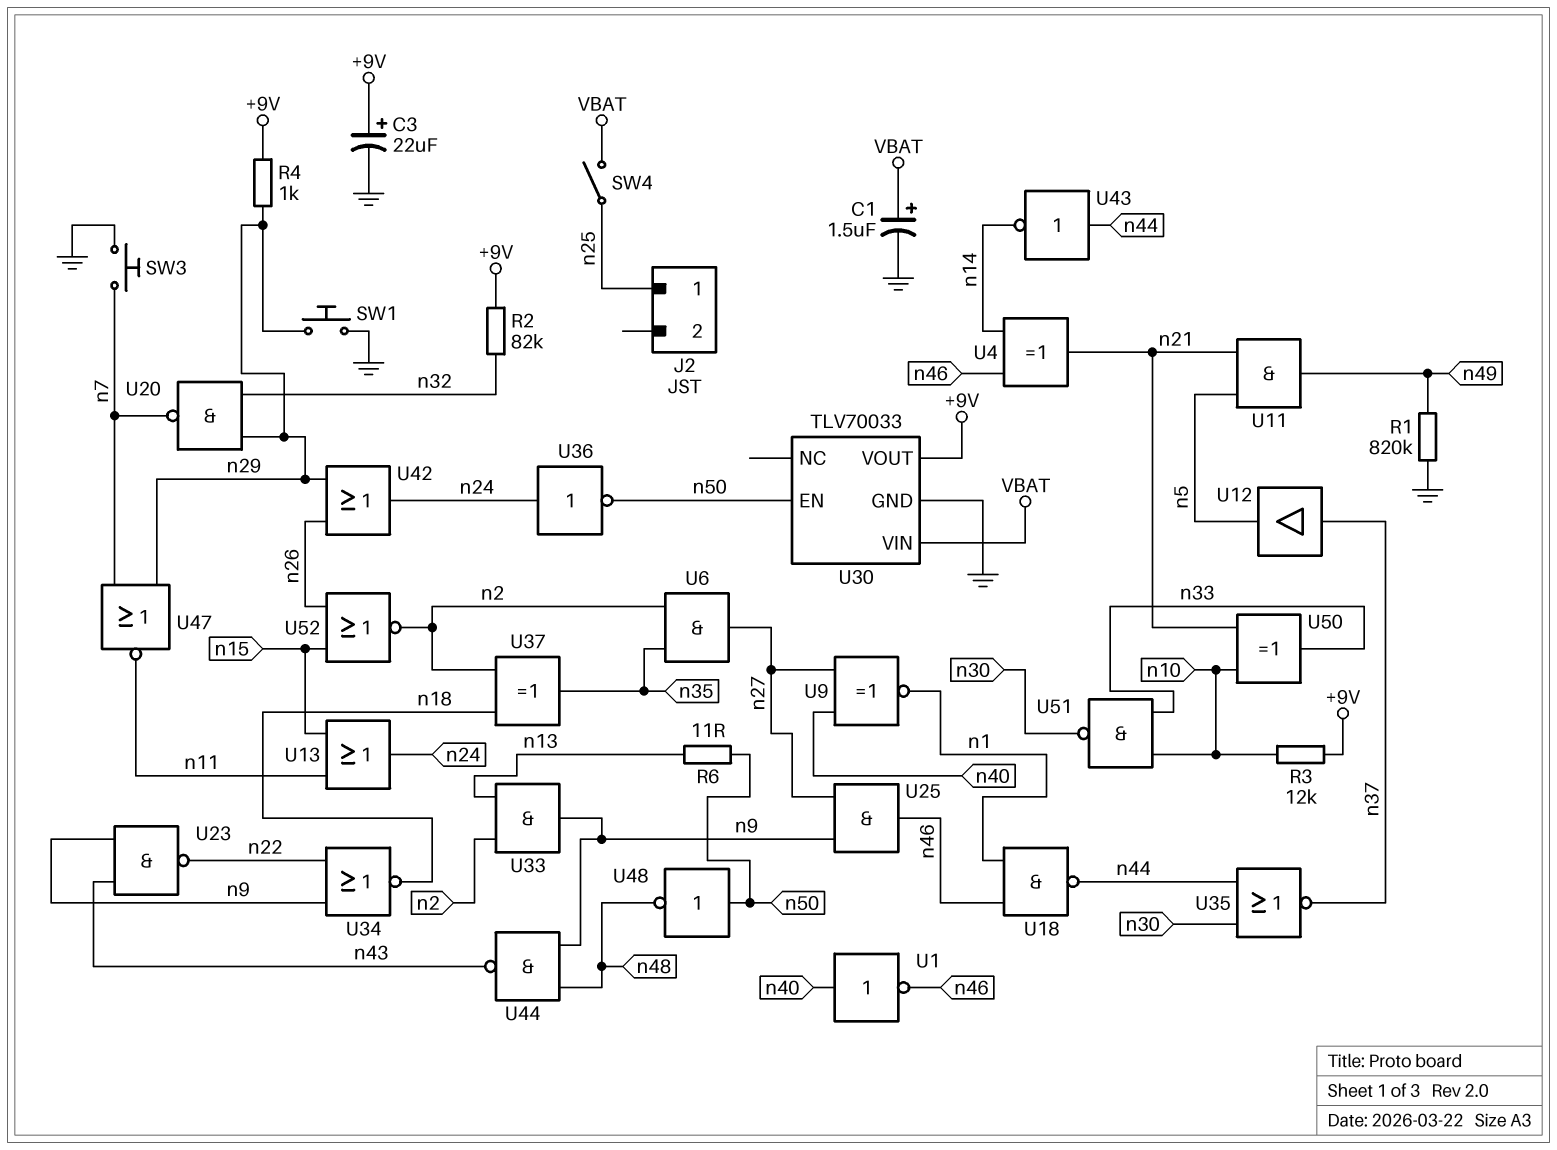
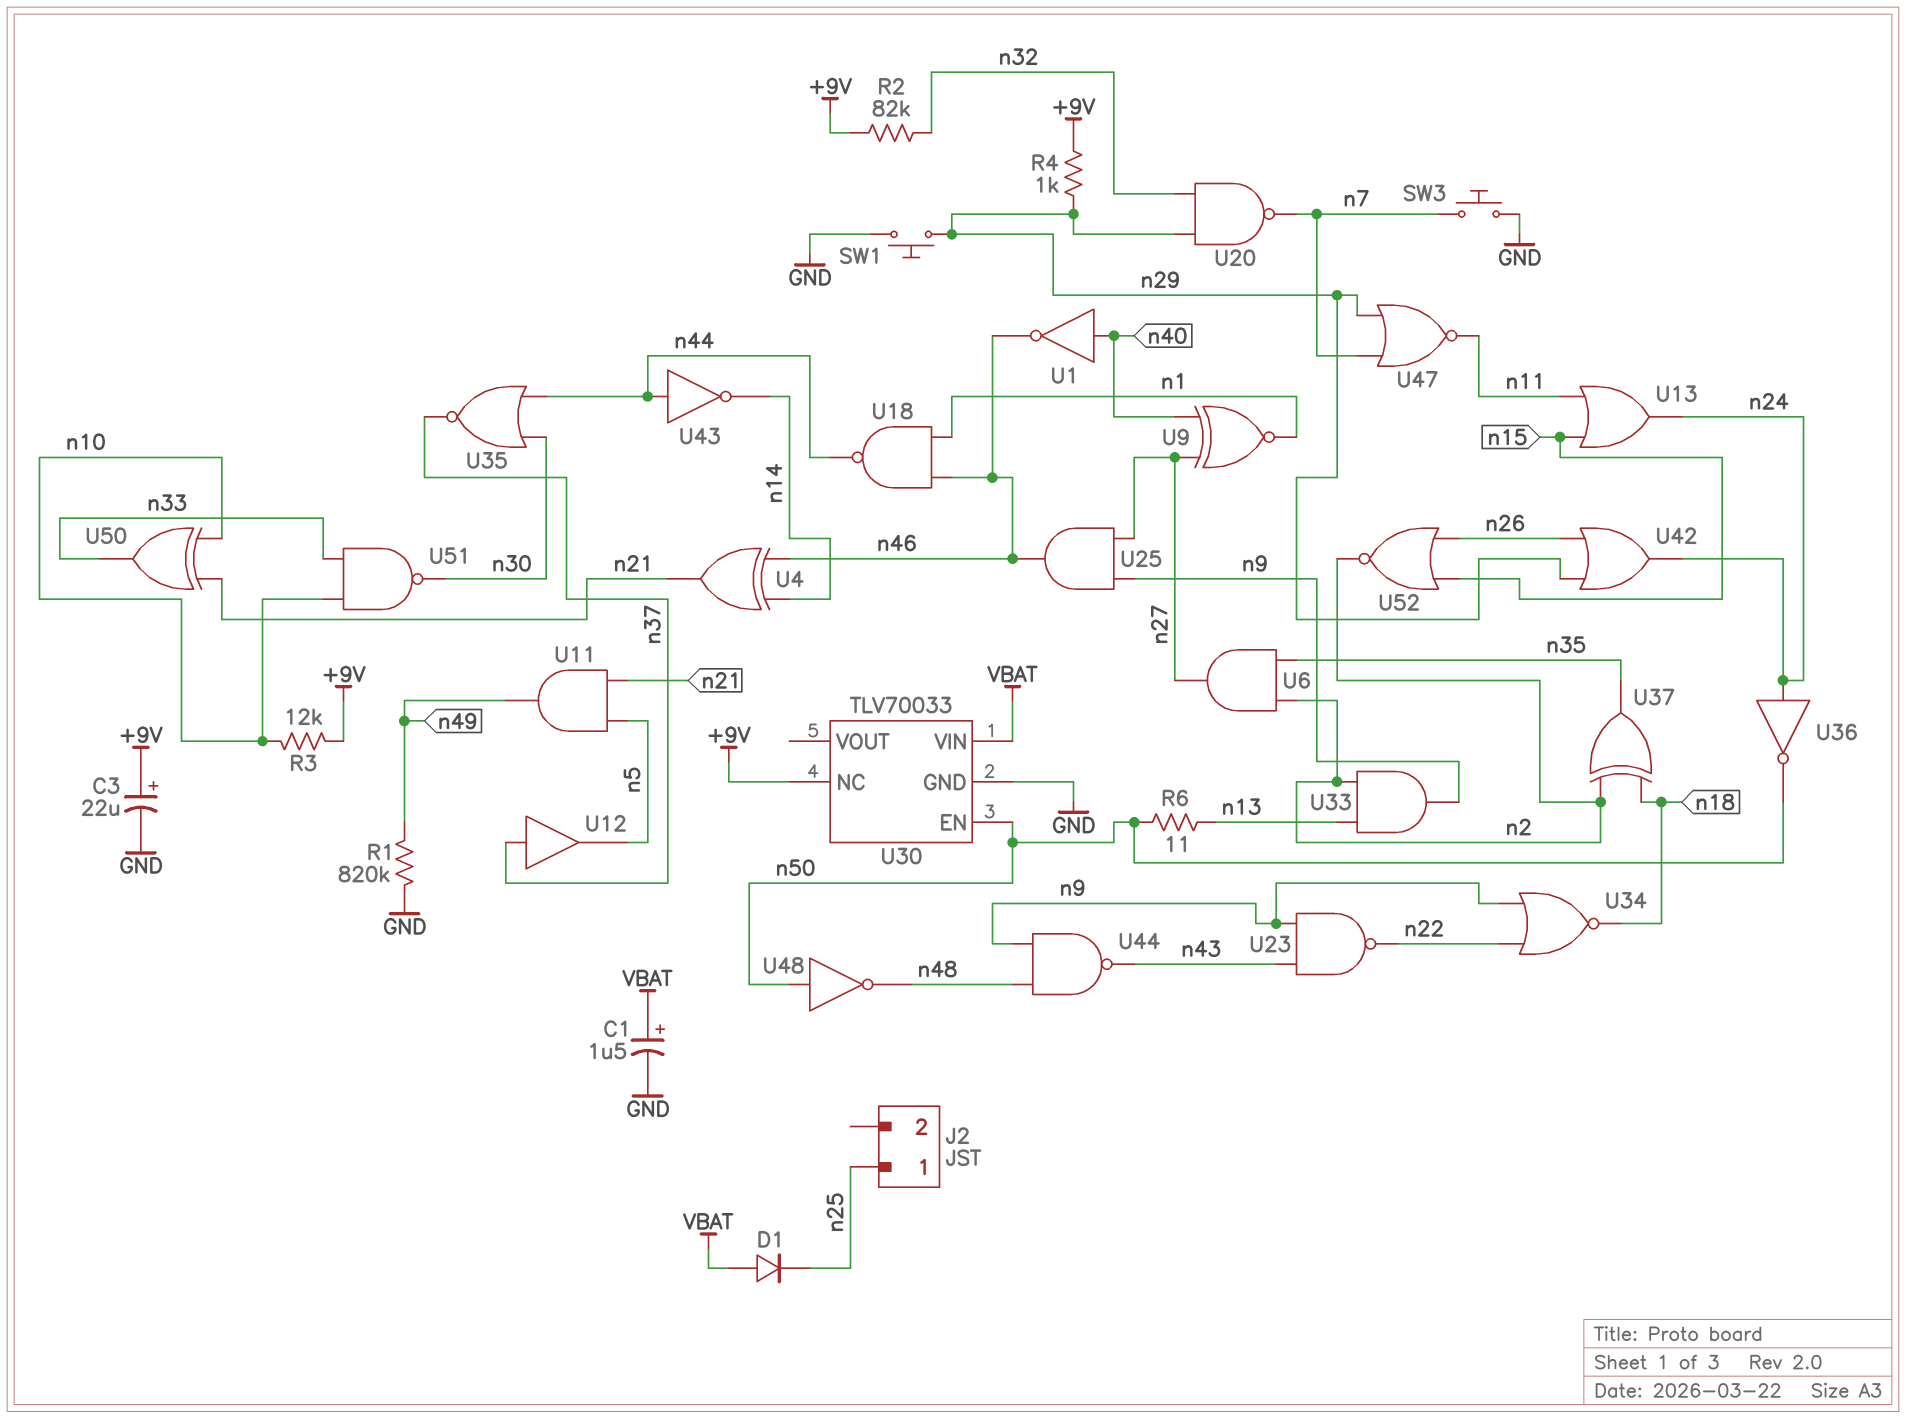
D1: none -> diode (A VBAT, K n25)
SW4: switch (VBAT, n25) -> none
U30 pin NC: none -> +9V
U30 pin VOUT: +9V -> none

